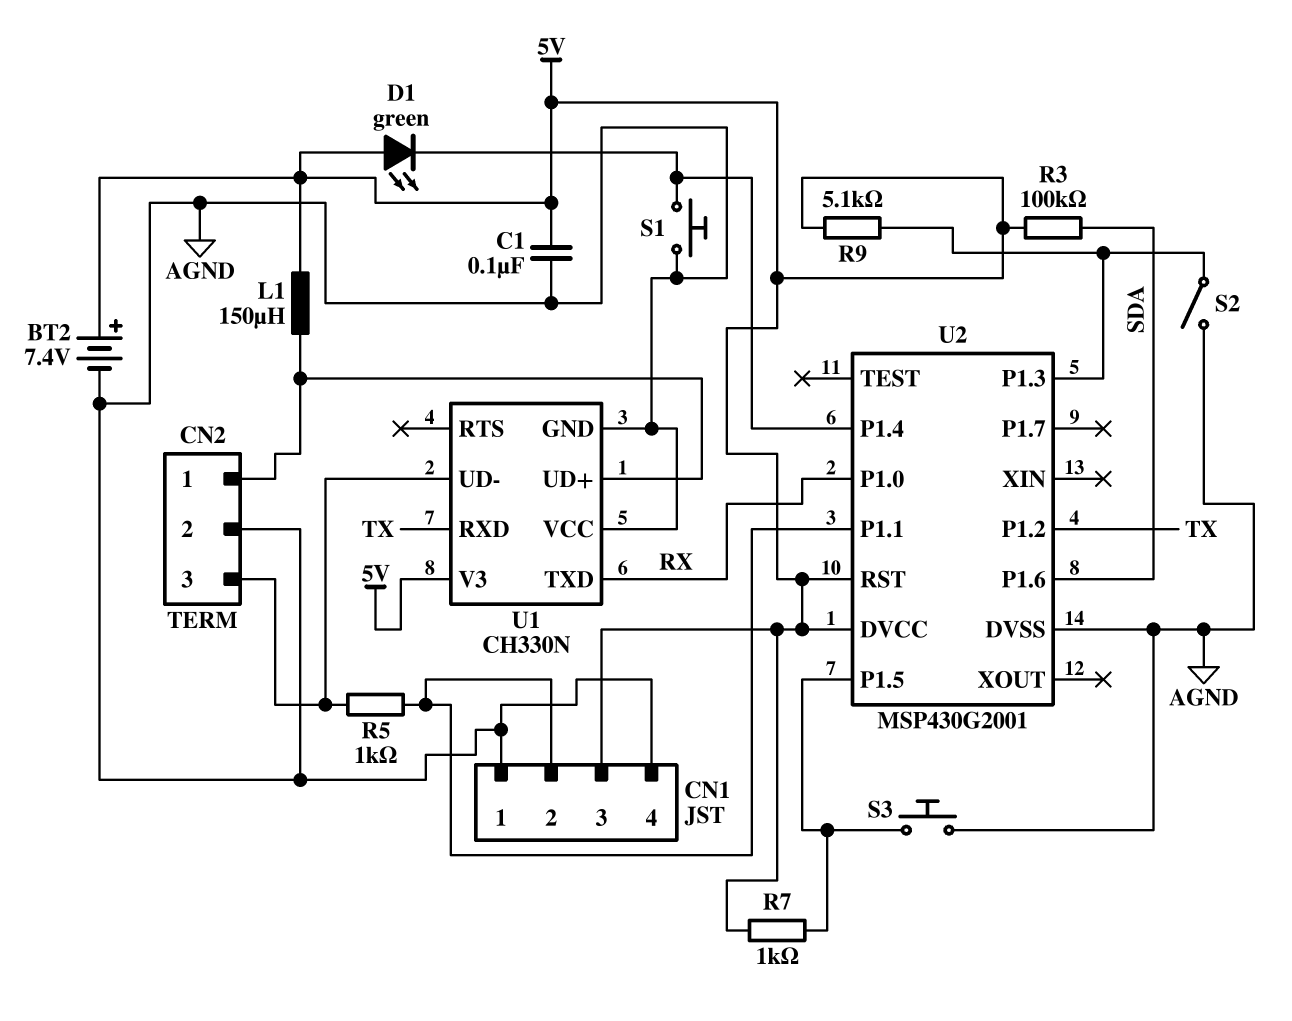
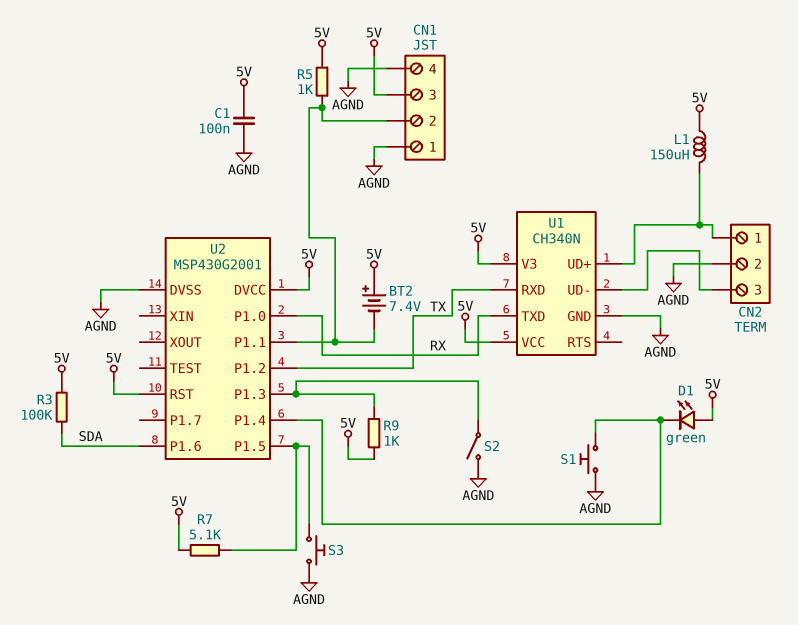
BT2: 7.4V (plus 5V, minus AGND) -> 7.4V (plus 5V, minus CN1/2)
R5: 1k (CN1/2, CN2/3) -> 1k (5V, CN1/2)
R7: 1k (5V, U2/P1.5) -> 5.1k (5V, U2/P1.5)
R9: 5.1k (5V, U2/P1.3) -> 1k (5V, U2/P1.3)
U1: CH330N -> CH340N
U1 pin VCC: AGND -> 5V

